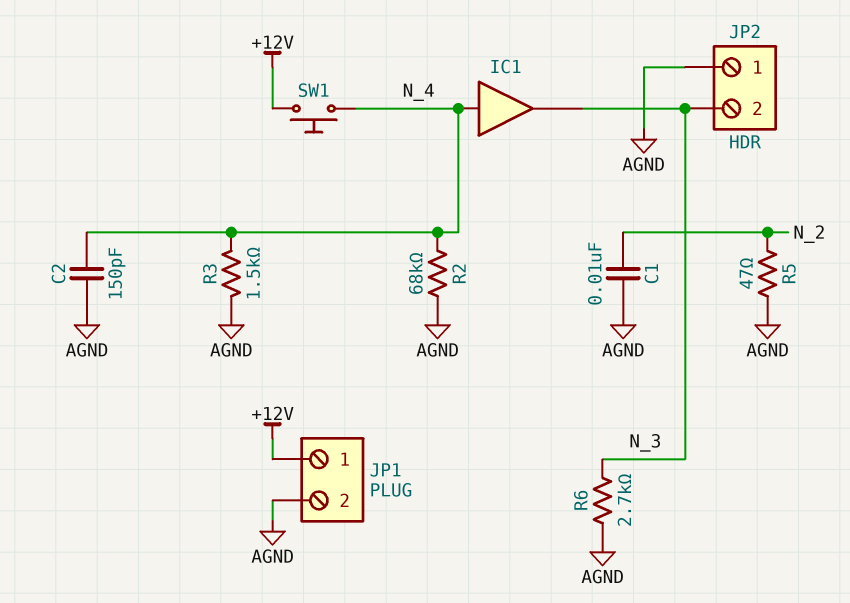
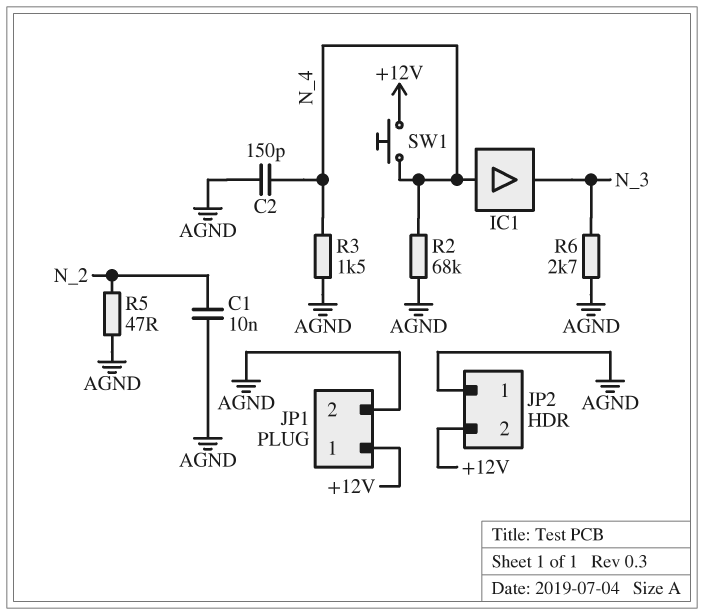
JP2 pin 2: N_3 -> +12V

